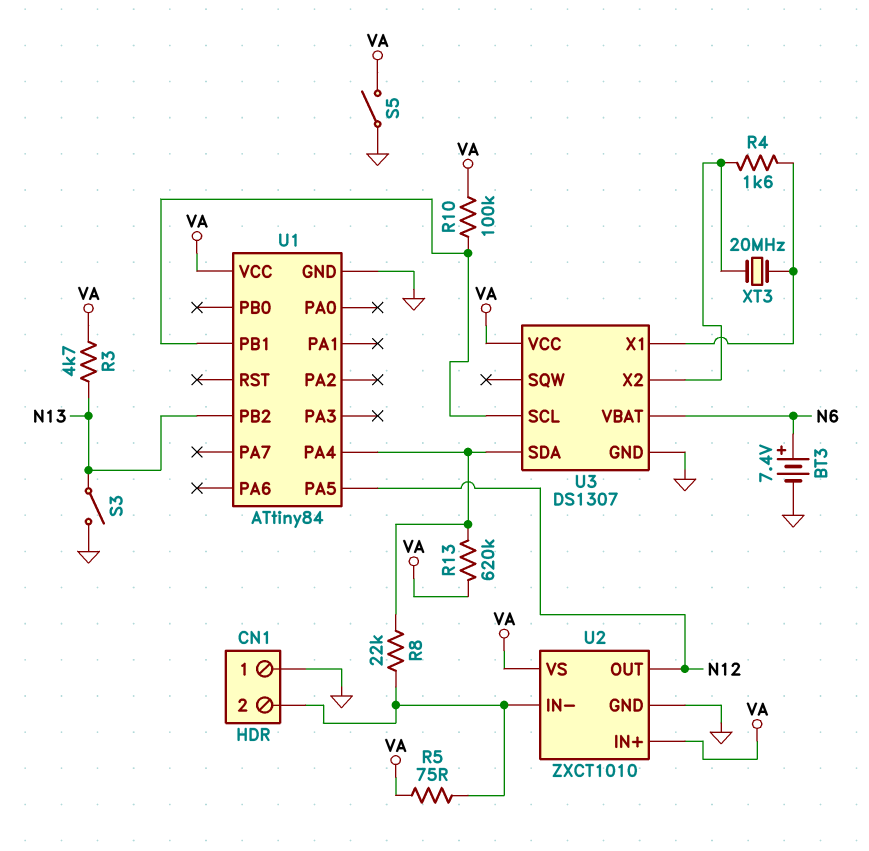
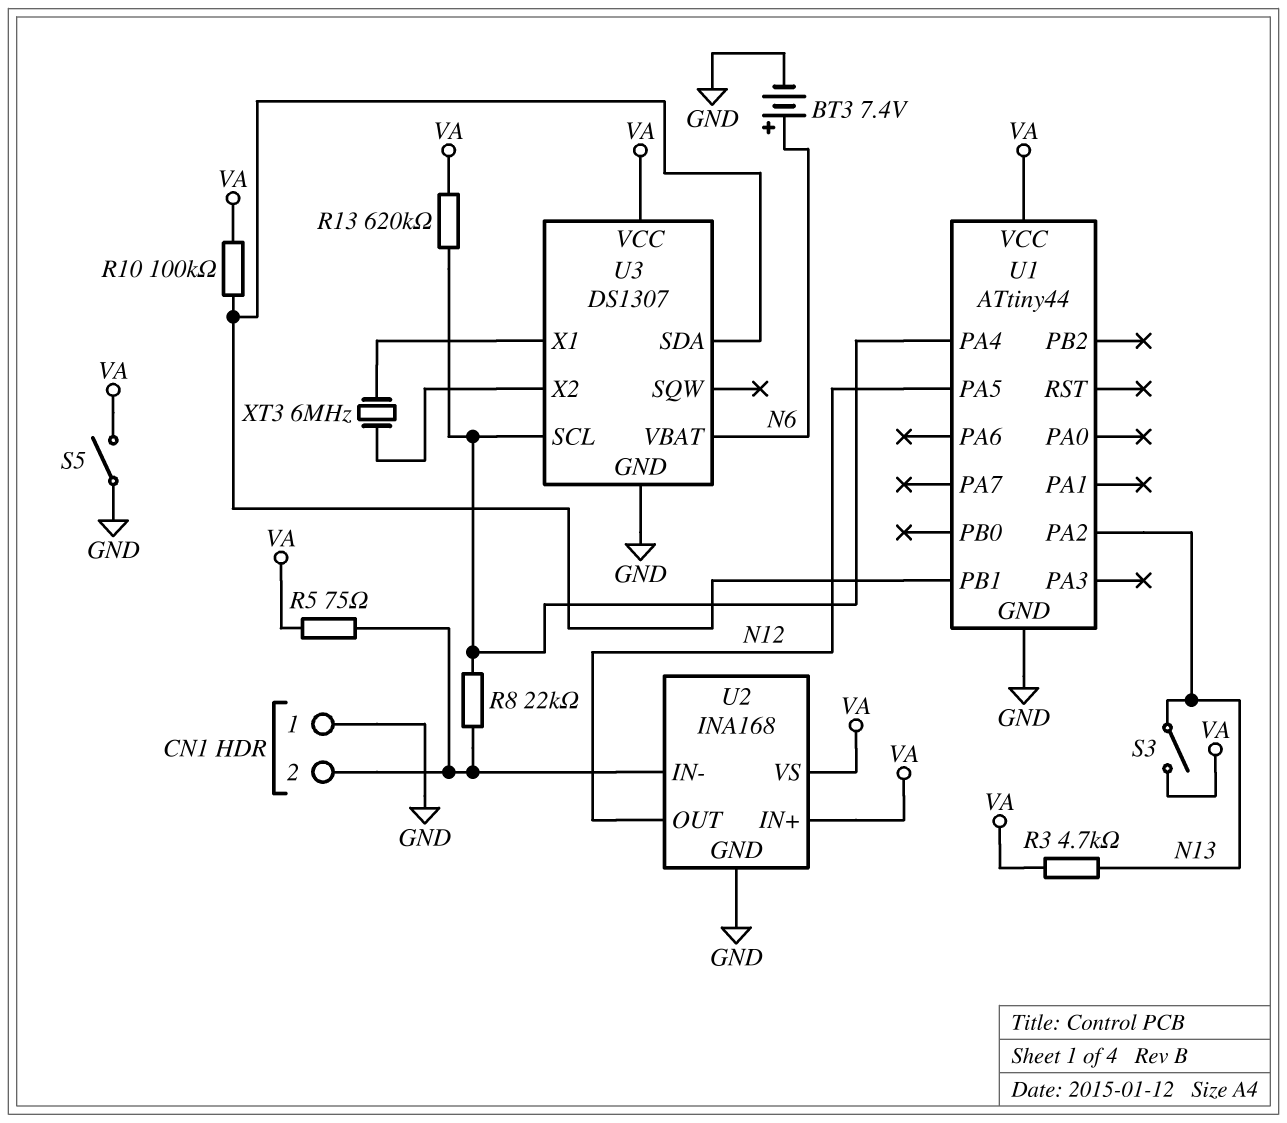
R4: 1.6k (U3/X1, U3/X2) -> none
S3: switch (GND, N13) -> switch (N13, VA)
U1: ATtiny84 -> ATtiny44
U1 pin PA2: none -> N13
U1 pin PB2: N13 -> none
U2: ZXCT1010 -> INA168
U3 pin SCL: U1/PB1 -> U1/PA4
U3 pin SDA: U1/PA4 -> U1/PB1
XT3: 20MHz (U3/X1, U3/X2) -> 6MHz (U3/X1, U3/X2)

